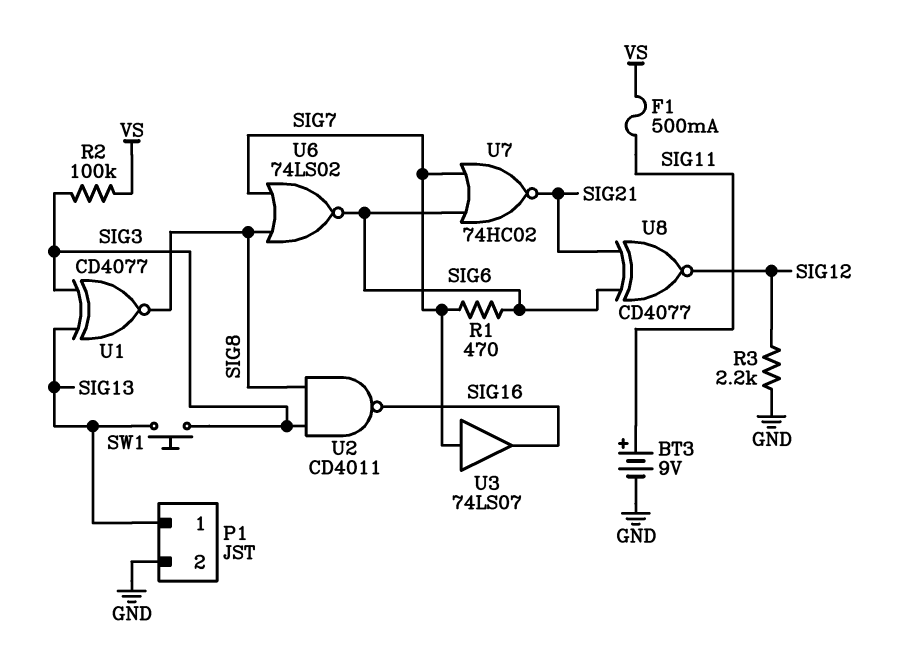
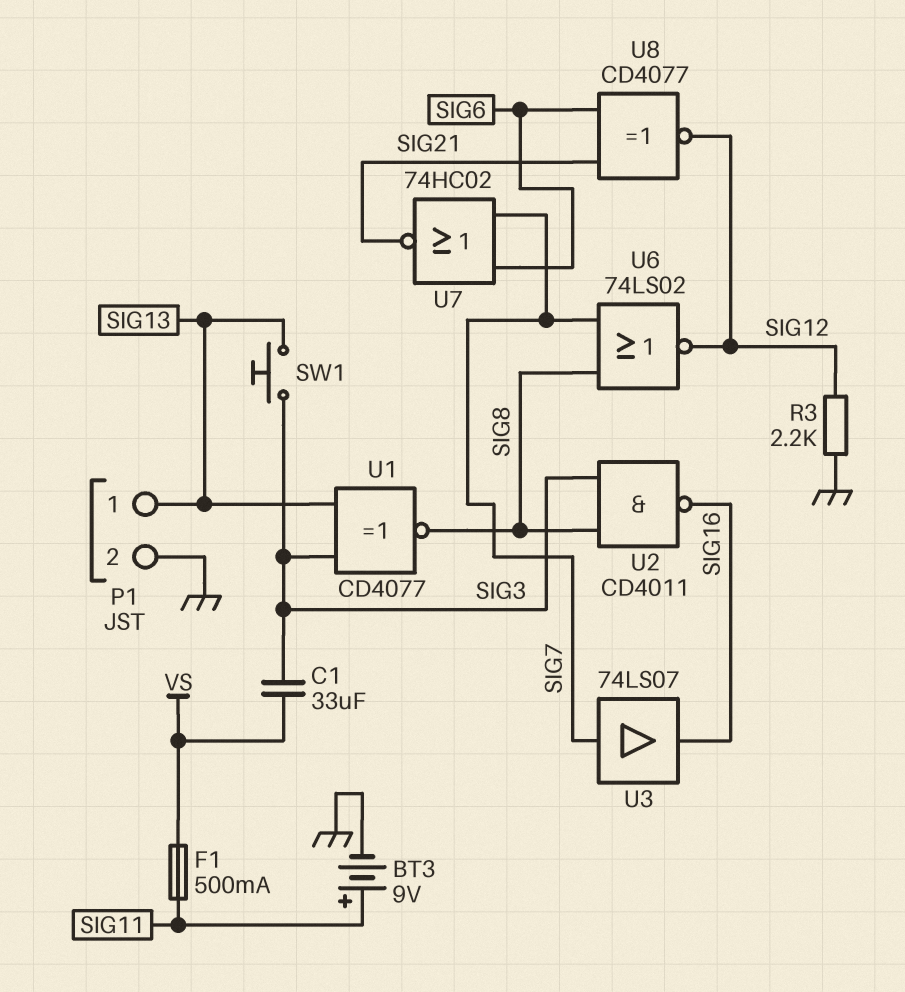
C1: none -> 33uF (SIG3, VS)
R1: 470 (SIG6, SIG7) -> none
R2: 100k (SIG3, VS) -> none
U6: NOR 74LS02 (in SIG7, in SIG8, out SIG6) -> NOR 74LS02 (in SIG7, in SIG8, out SIG12)

